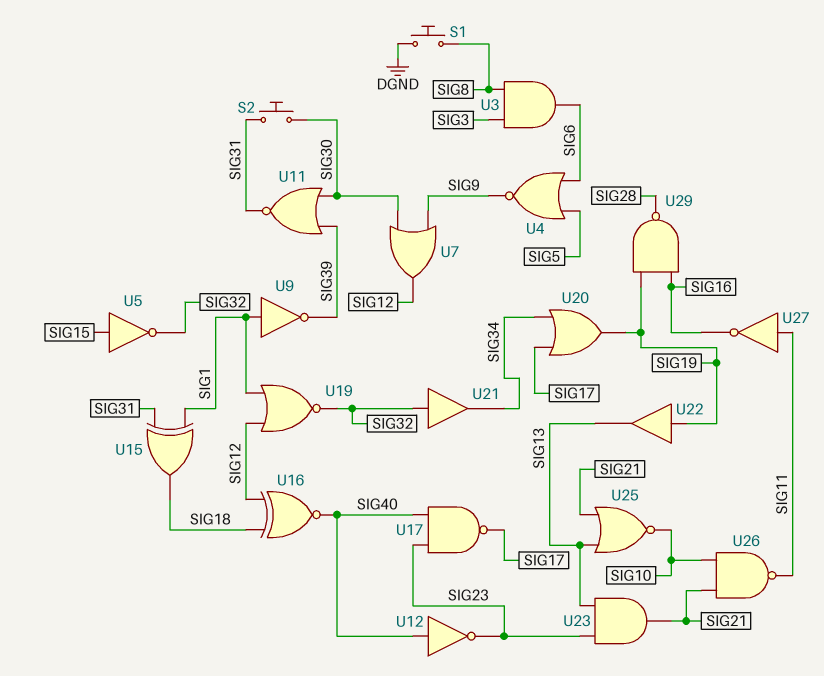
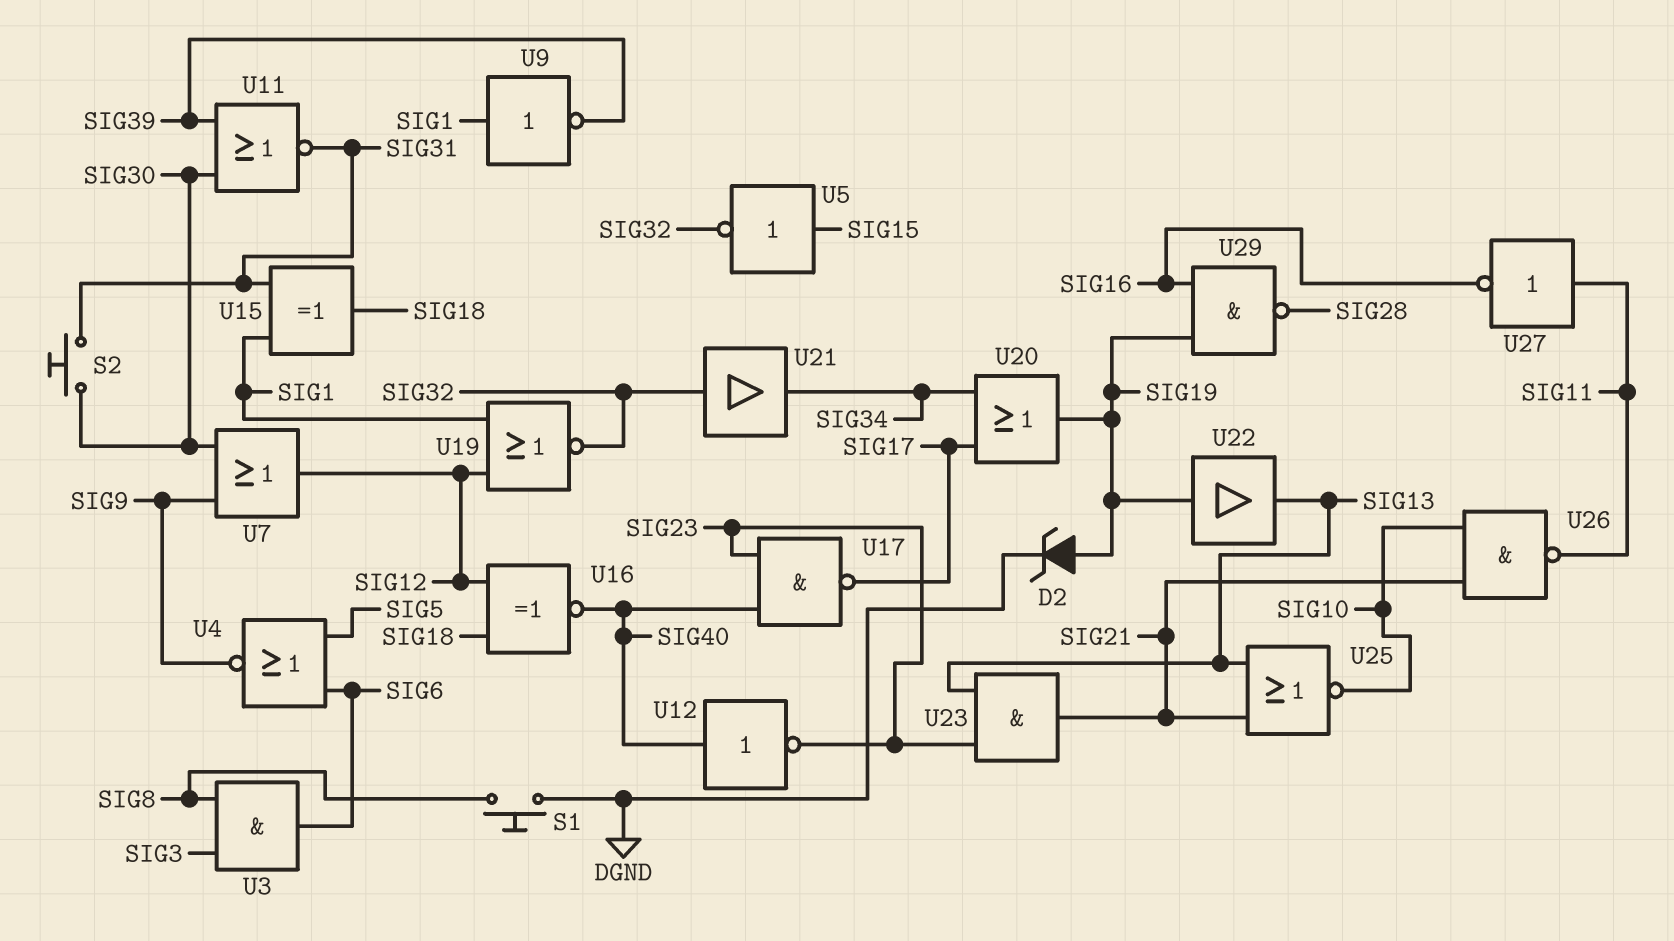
D2: none -> zener (A SIG19, K DGND)

